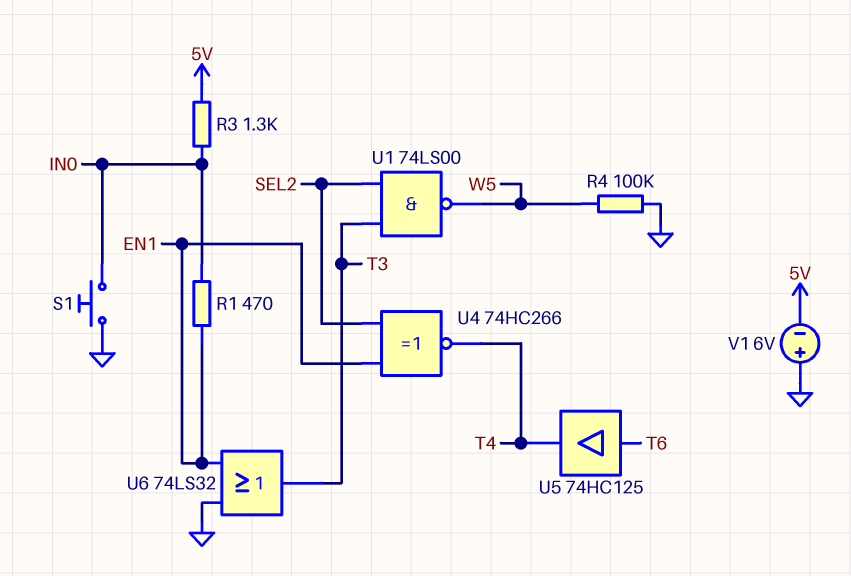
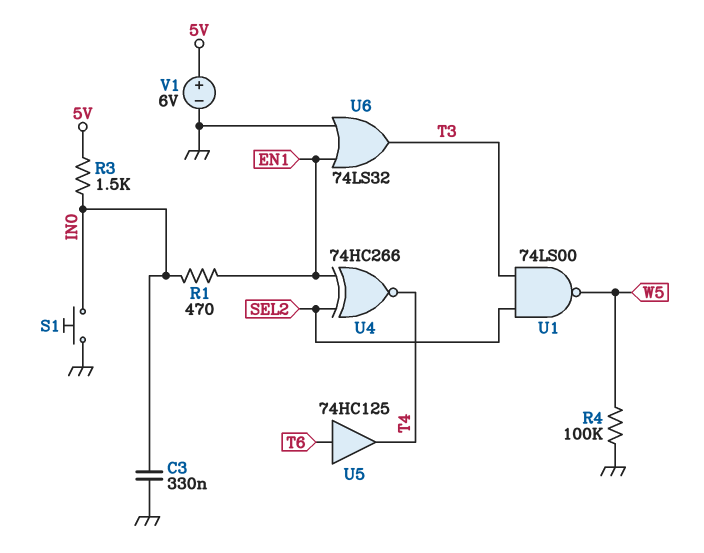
C3: none -> 330nF (GND, IN0)
R3: 1.3k (5V, IN0) -> 1.5k (5V, IN0)
V1: 6V (plus GND, minus 5V) -> 6V (plus 5V, minus GND)

